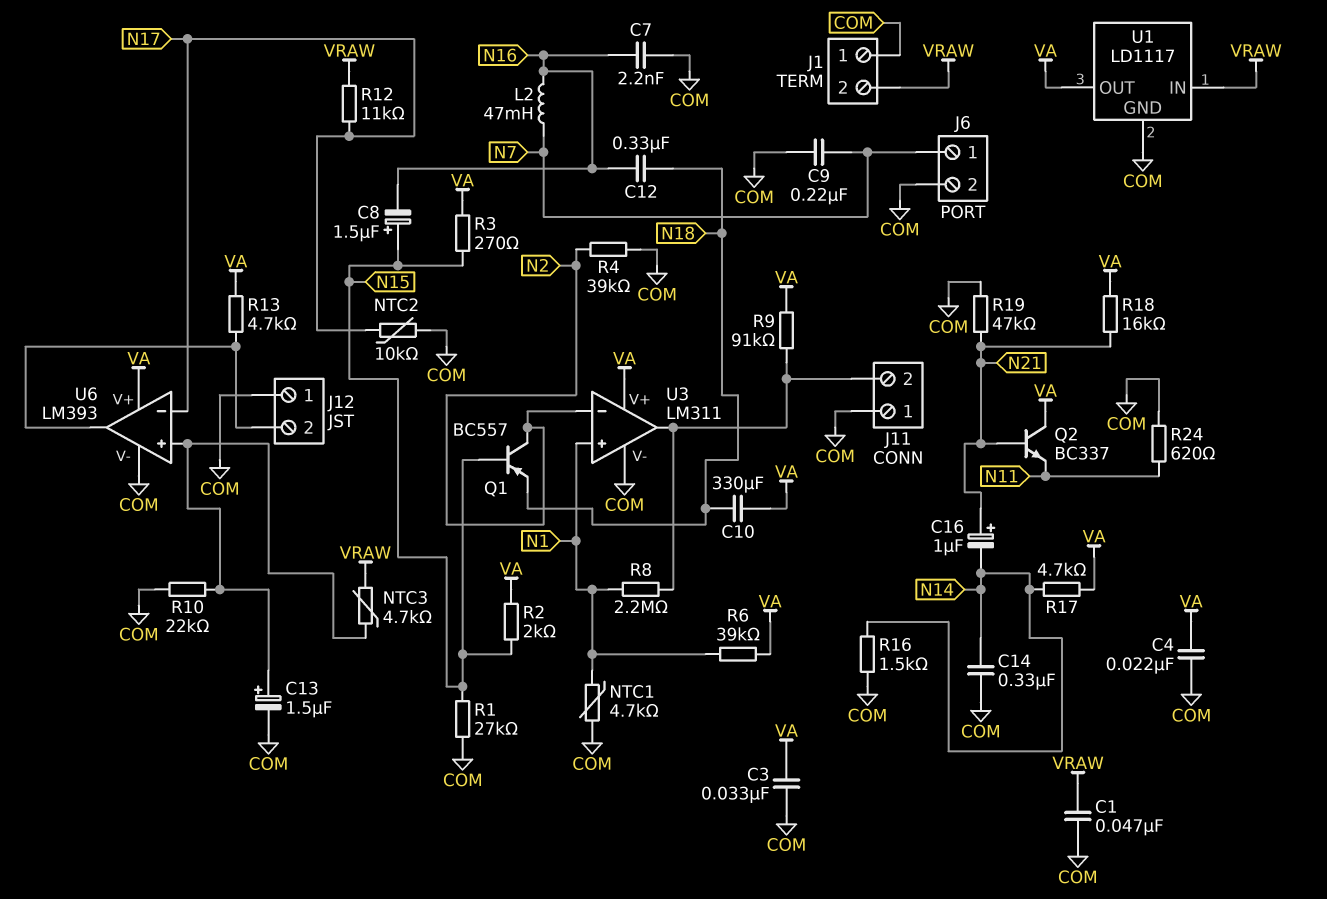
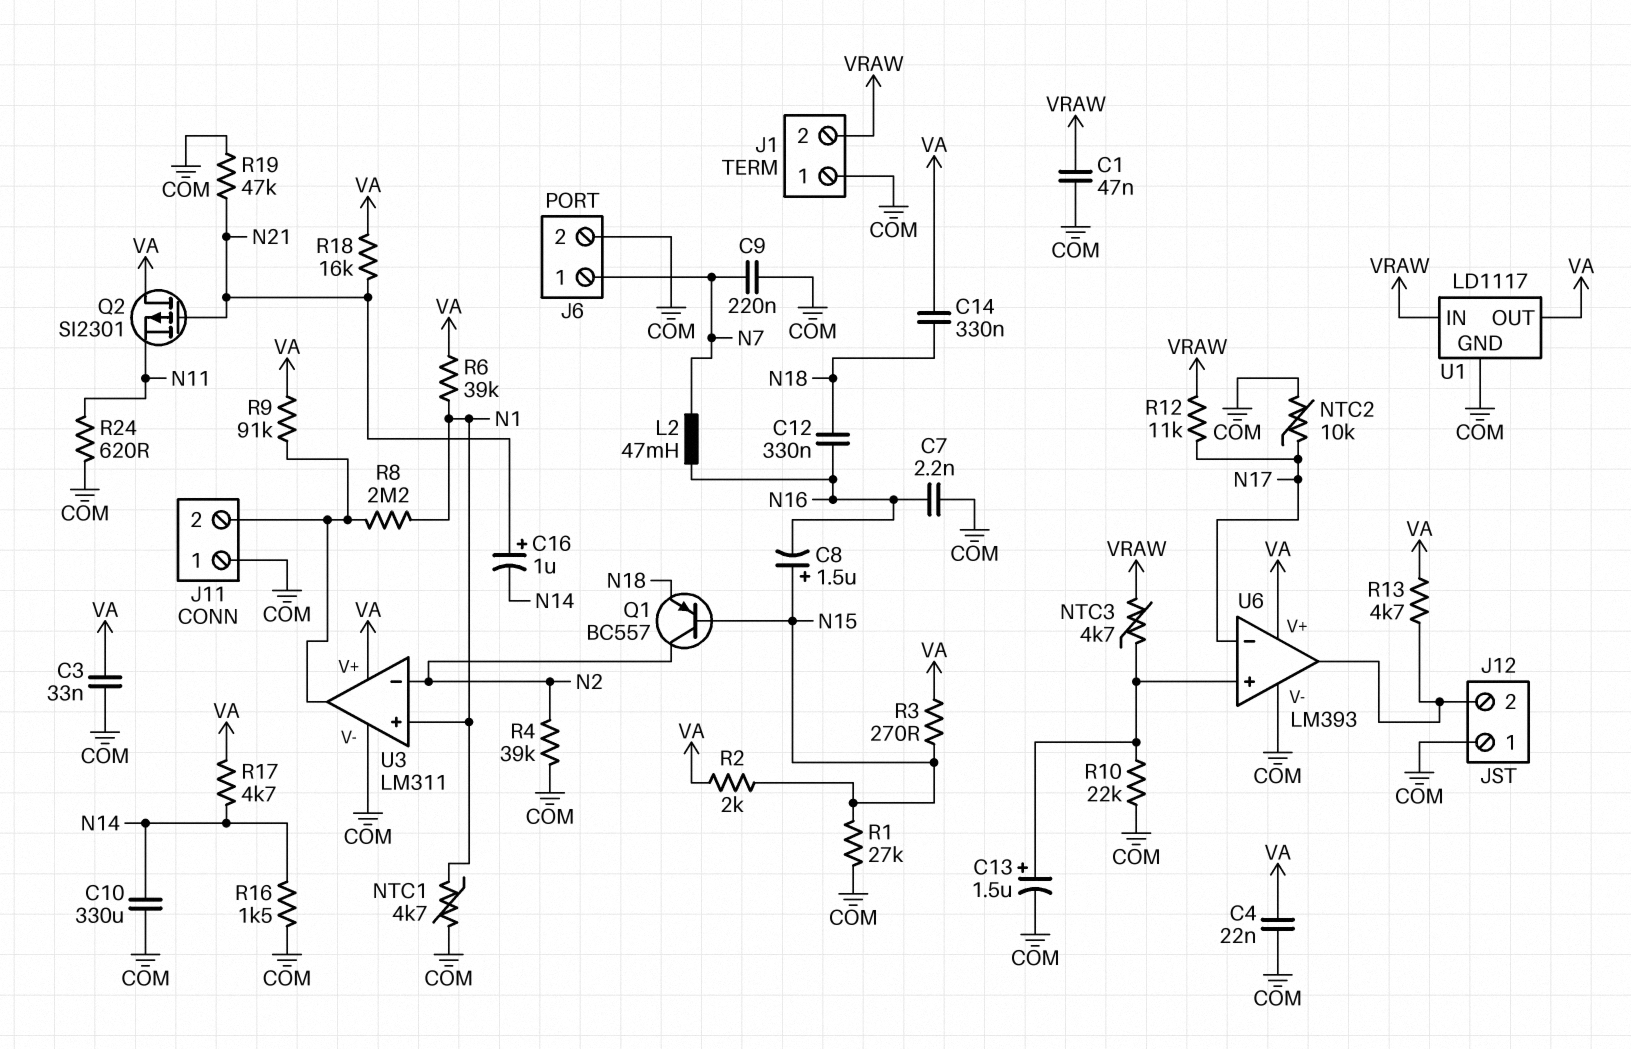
C10: 330uF (N18, VA) -> 330uF (COM, N14)
C14: 330nF (COM, N14) -> 330nF (N18, VA)
Q2: NPN BC337 (B N21, C VA, E N11) -> PMOS SI2301 (G N21, D VA, S N11)

